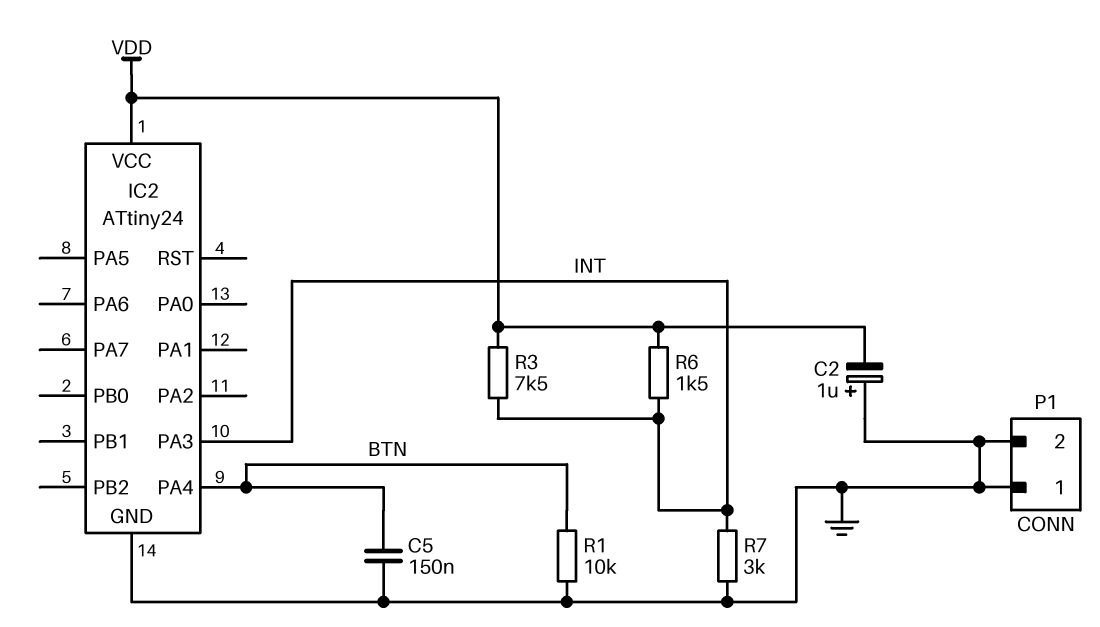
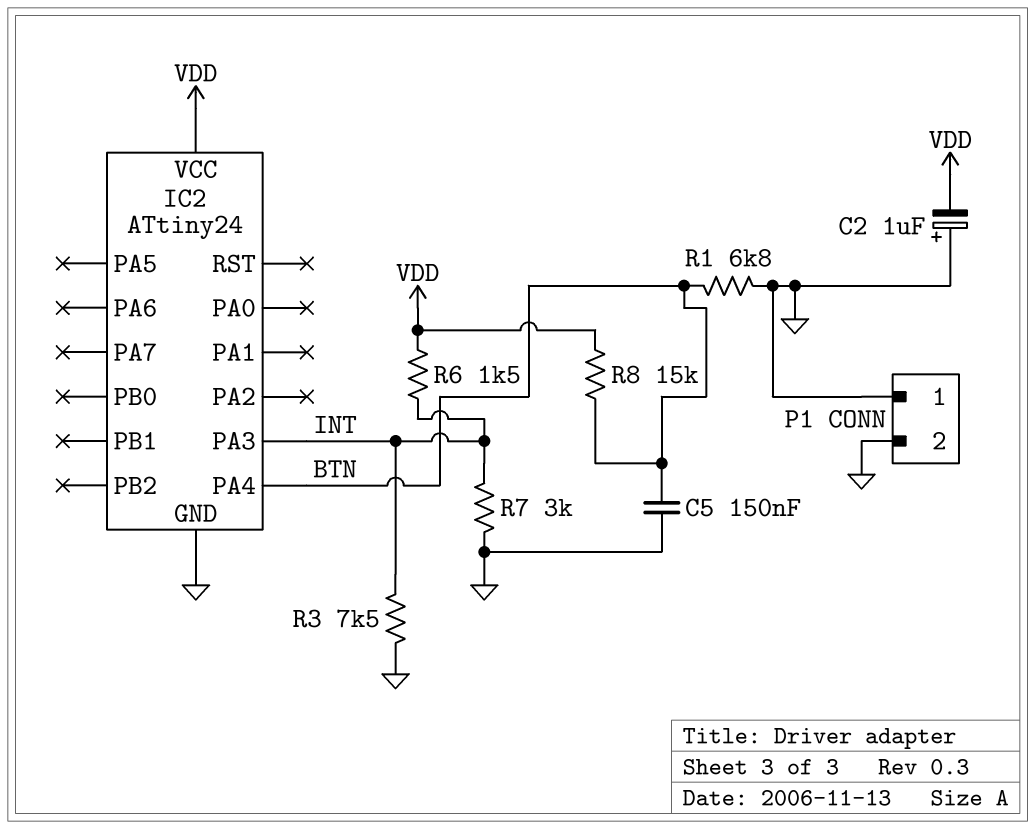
R1: 10k (BTN, GND) -> 6.8k (BTN, GND)
R3: 7.5k (INT, VDD) -> 7.5k (GND, INT)
R8: none -> 15k (BTN, VDD)

